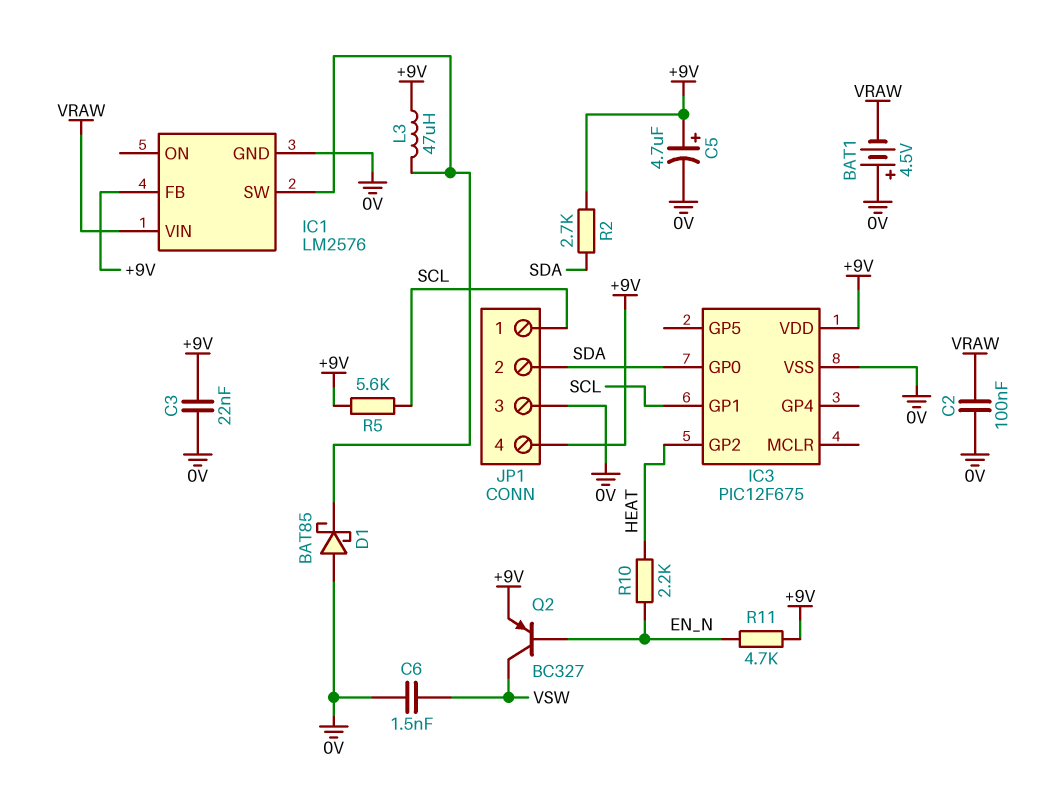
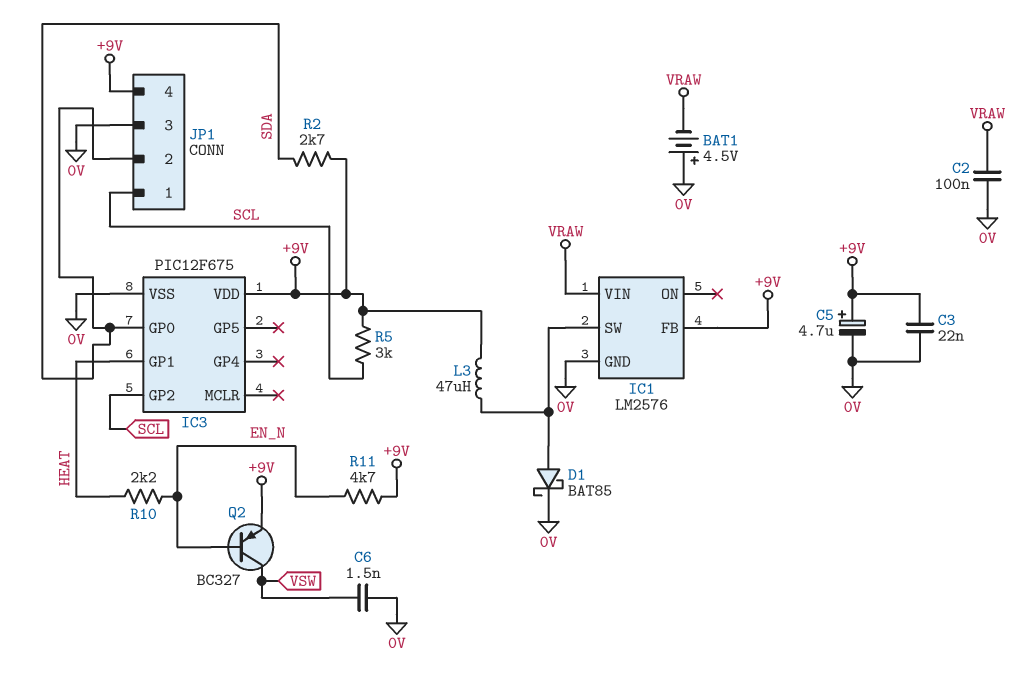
D1: schottky BAT85 (A 0V, K IC1/SW) -> schottky BAT85 (A IC1/SW, K 0V)
IC3 pin GP1: SCL -> HEAT
IC3 pin GP2: HEAT -> SCL
R5: 5.6k (+9V, SCL) -> 3k (+9V, SCL)

